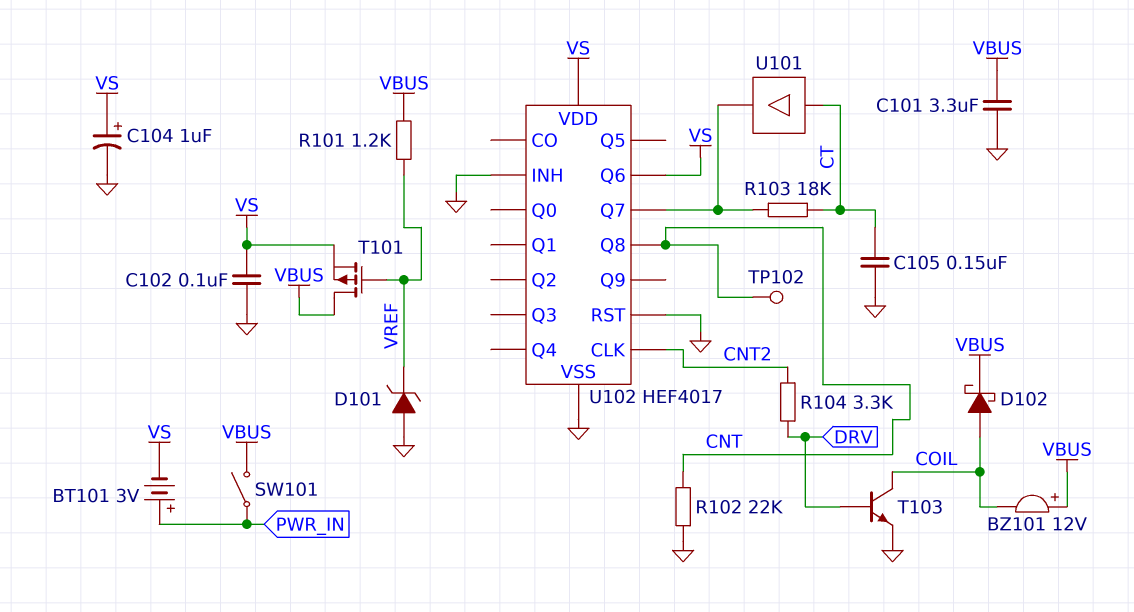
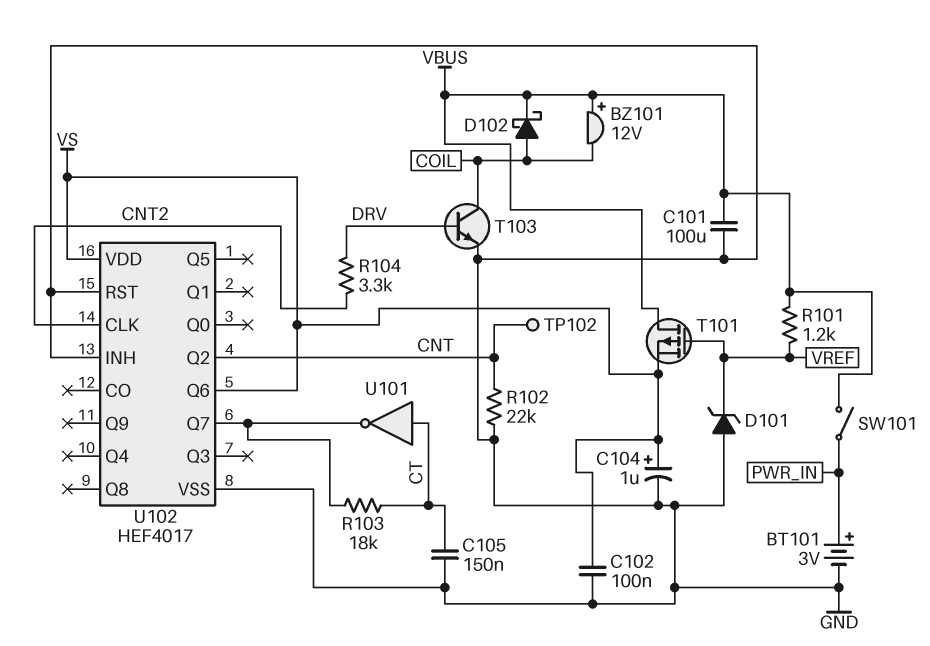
BT101: 3V (plus PWR_IN, minus VS) -> 3V (plus PWR_IN, minus GND)
C101: 3.3uF (GND, VBUS) -> 100uF (GND, VBUS)
U101: buffer (in CT, out U102/Q7) -> NOT (in CT, out U102/Q7)
U102 pin Q2: none -> CNT
U102 pin Q8: CNT -> none

